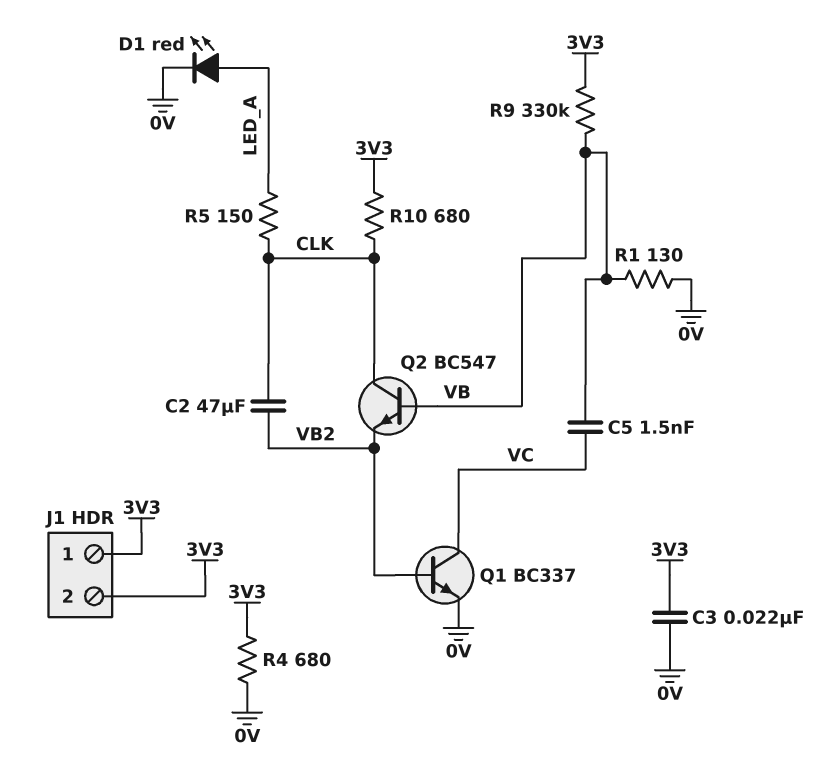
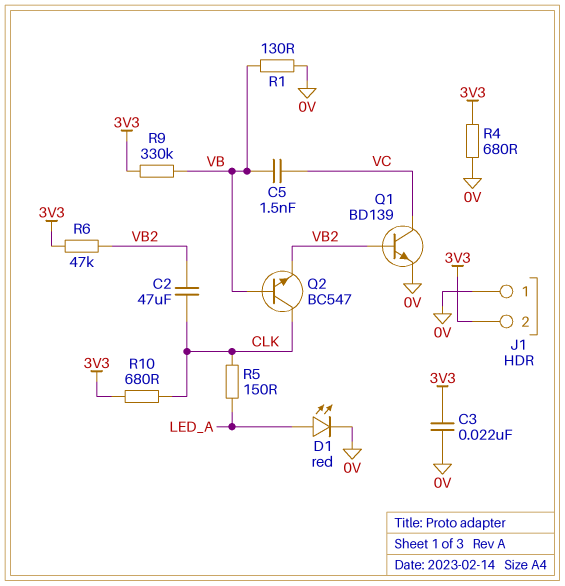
J1 pin 1: 3V3 -> 0V
Q1: NPN BC337 (B VB2, C VC, E 0V) -> NPN BD139 (B VB2, C VC, E 0V)
R6: none -> 47k (3V3, VB2)

